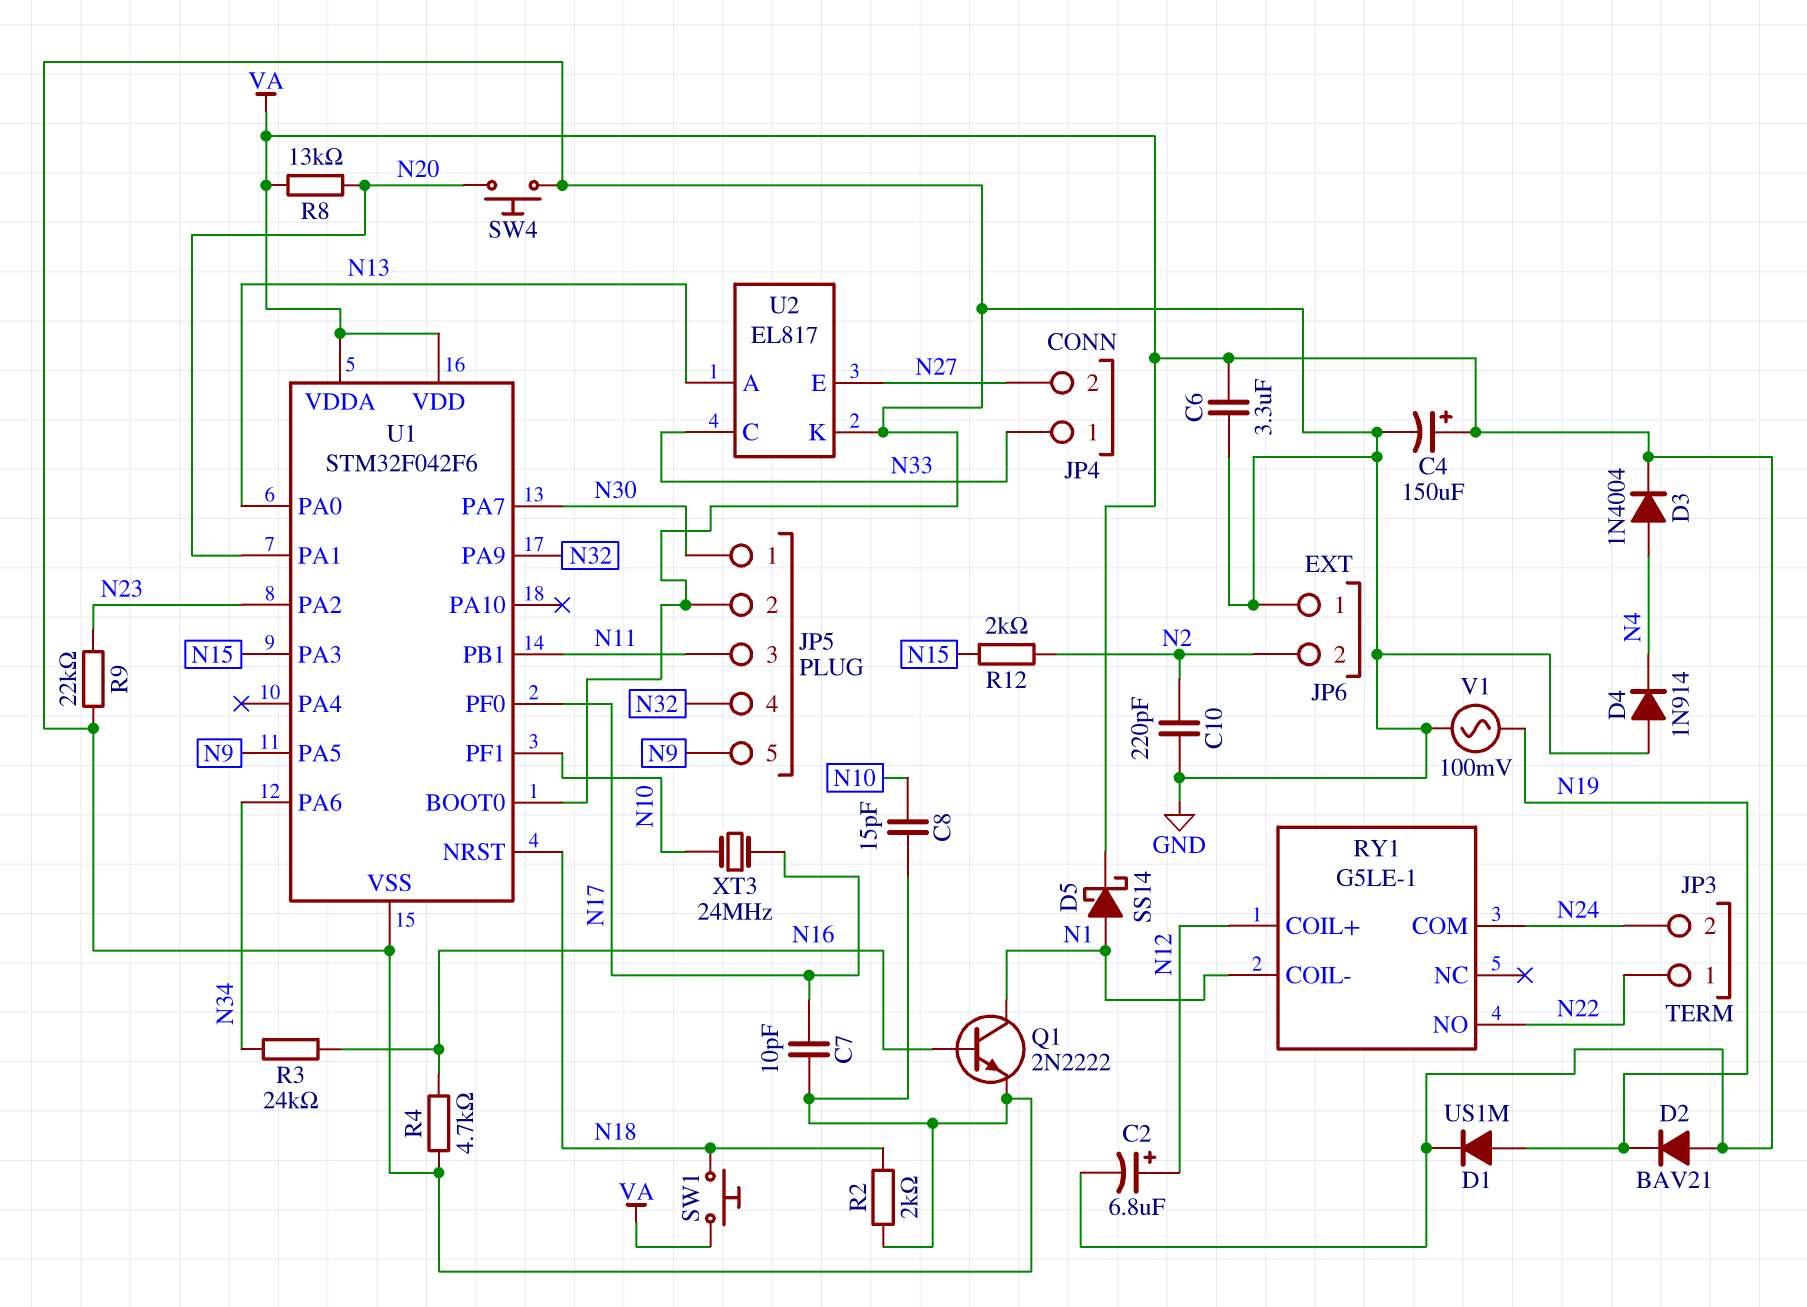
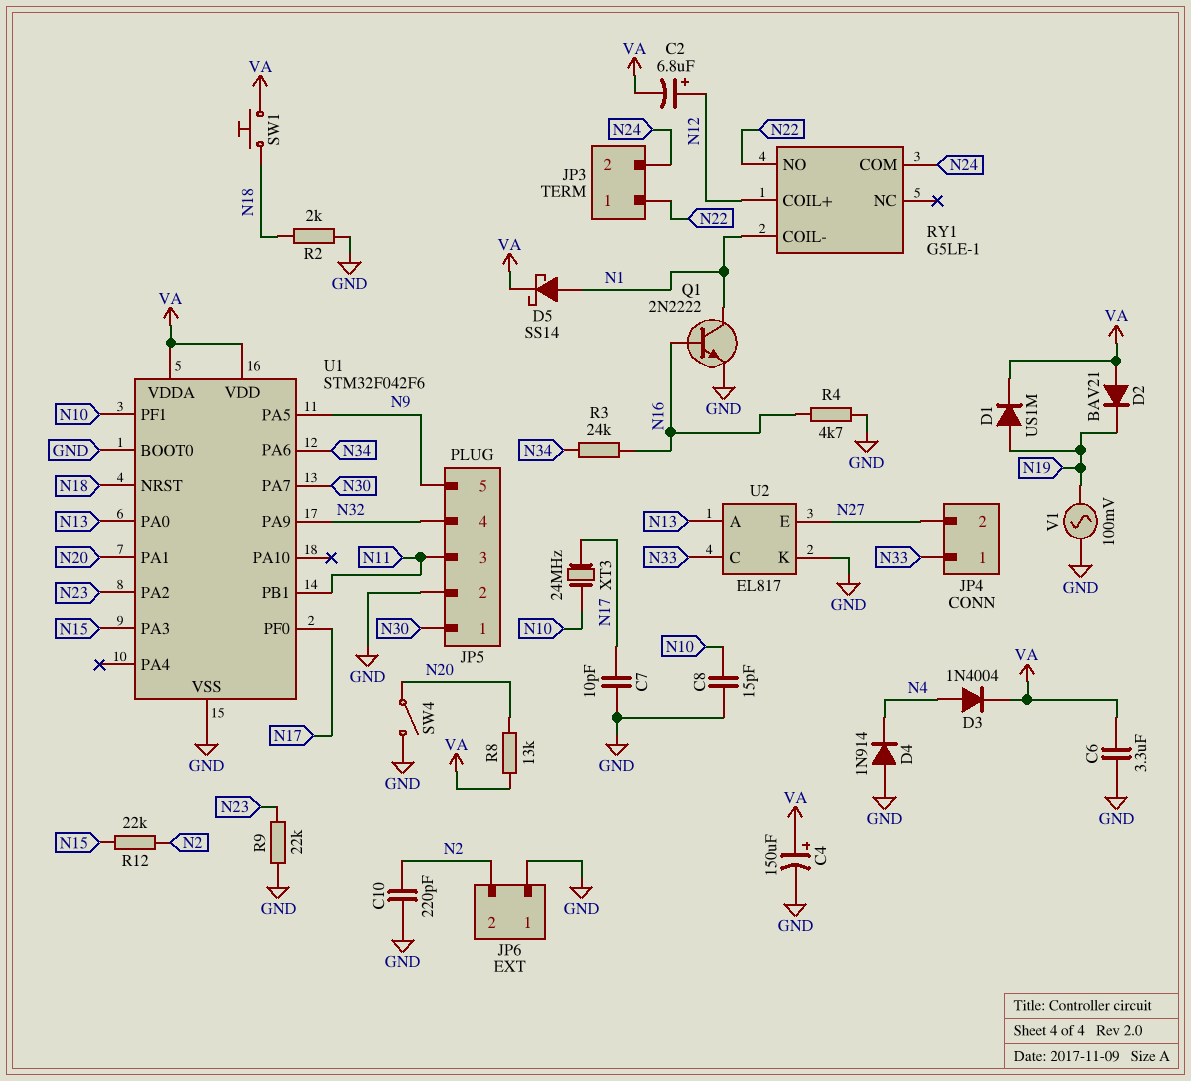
R12: 2k (N2, N15) -> 22k (N2, N15)
SW4: button (GND, N20) -> switch (GND, N20)

